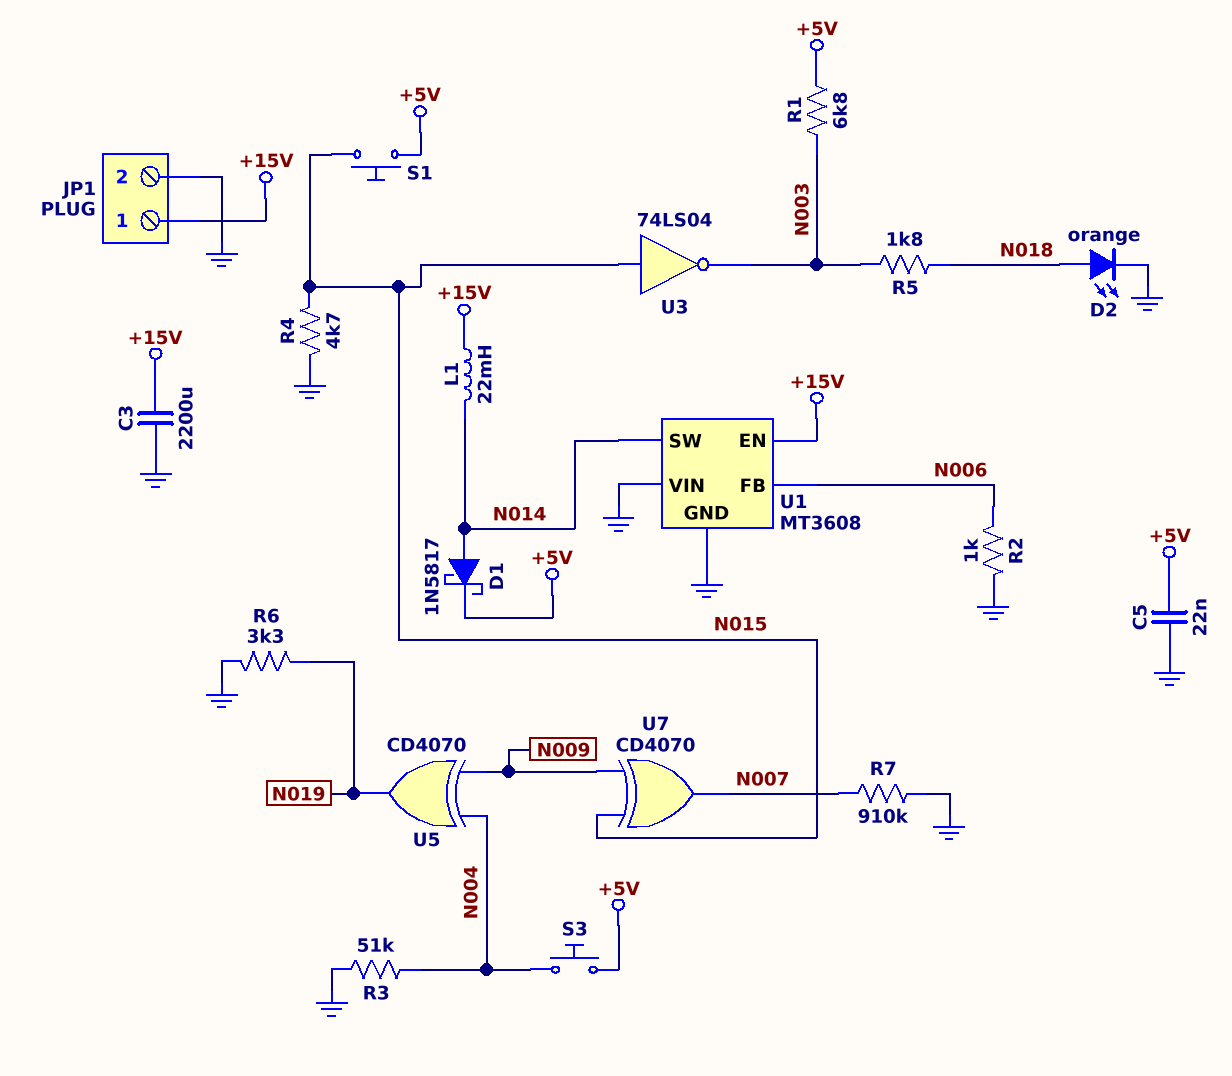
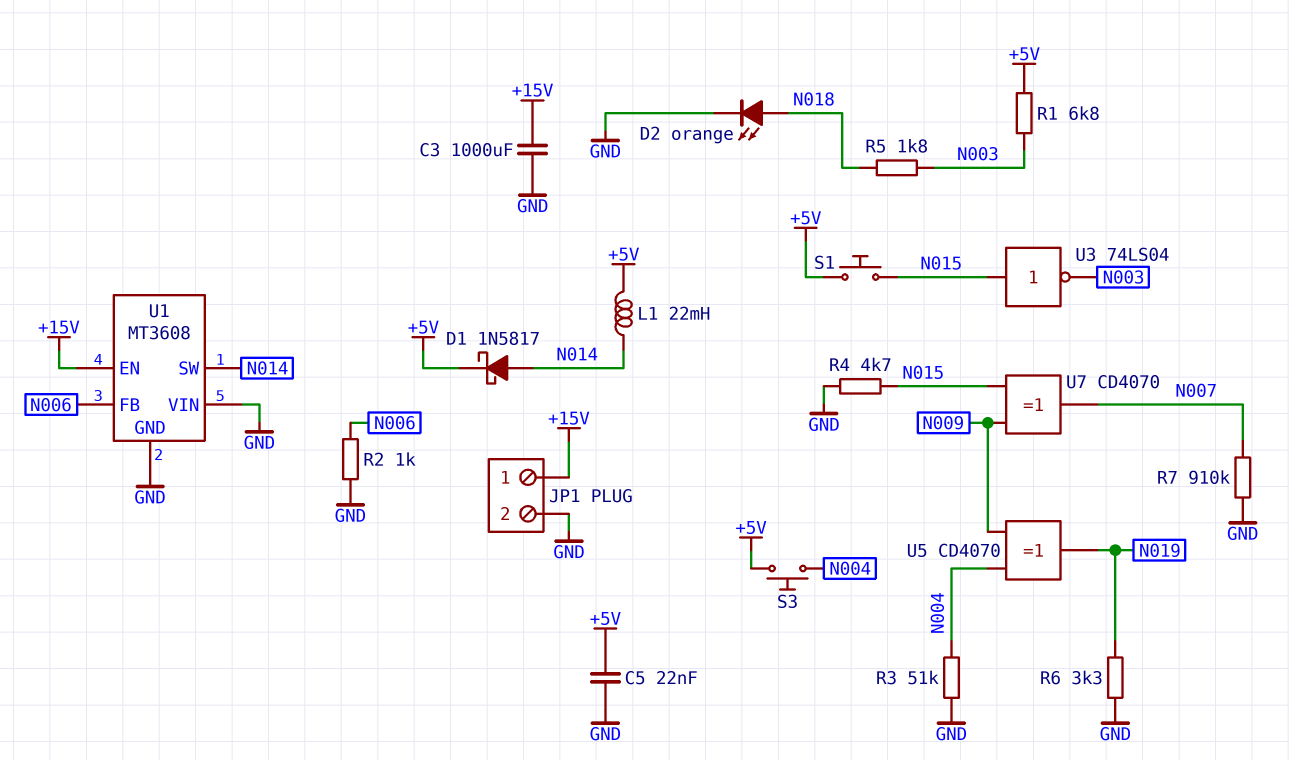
C3: 2200uF (+15V, GND) -> 1000uF (+15V, GND)
L1: 22mH (+15V, N014) -> 22mH (+5V, N014)

